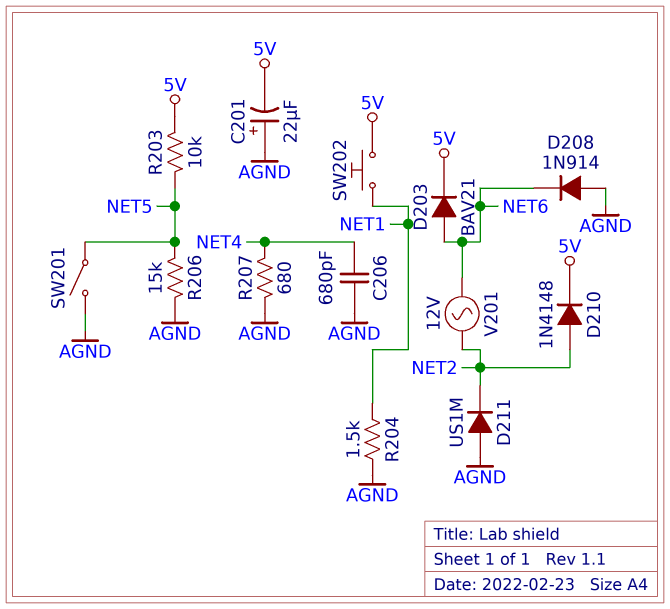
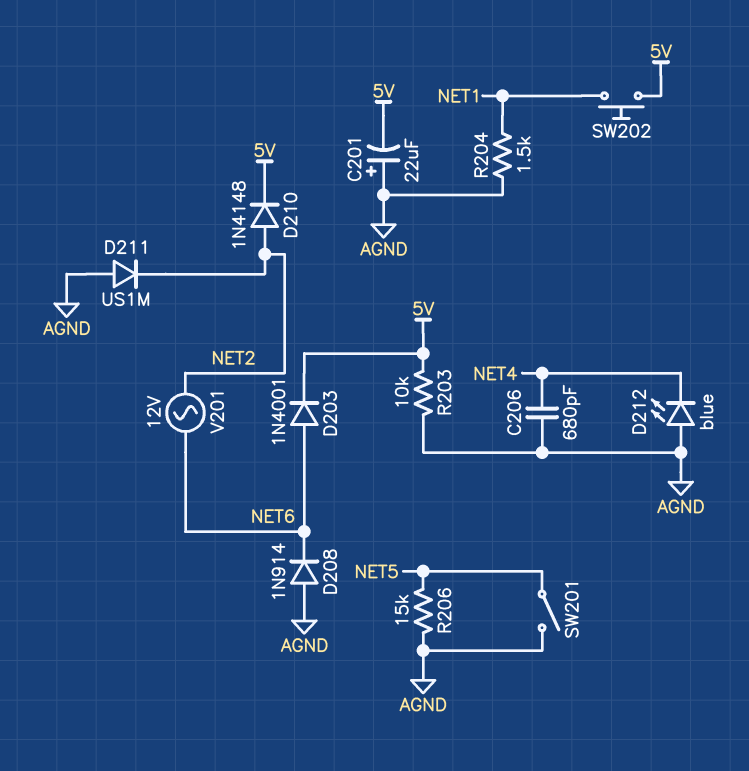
D203: diode BAV21 (A NET6, K 5V) -> diode 1N4001 (A NET6, K 5V)
D212: none -> LED blue (A AGND, K NET4)
R203: 10k (5V, NET5) -> 10k (5V, AGND)
R207: 680 (AGND, NET4) -> none

